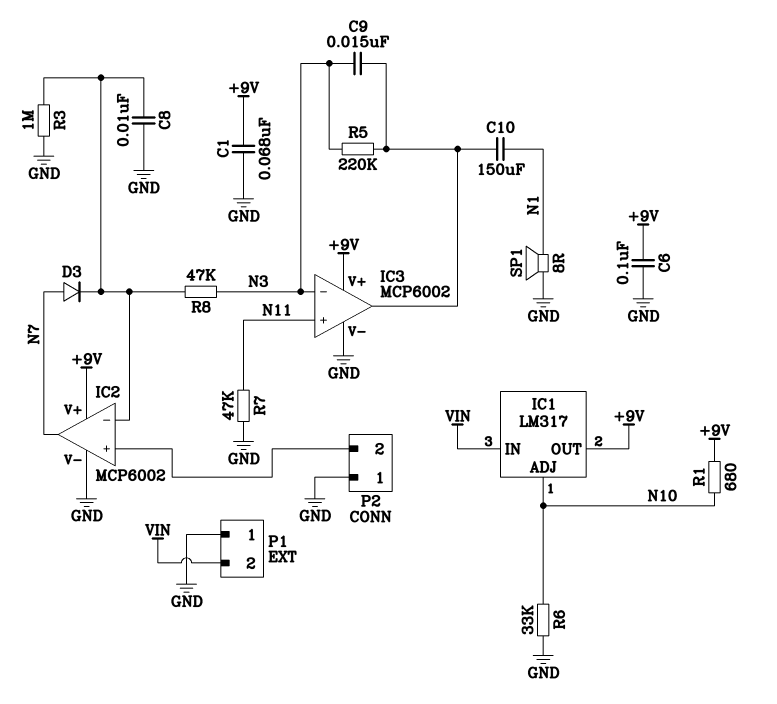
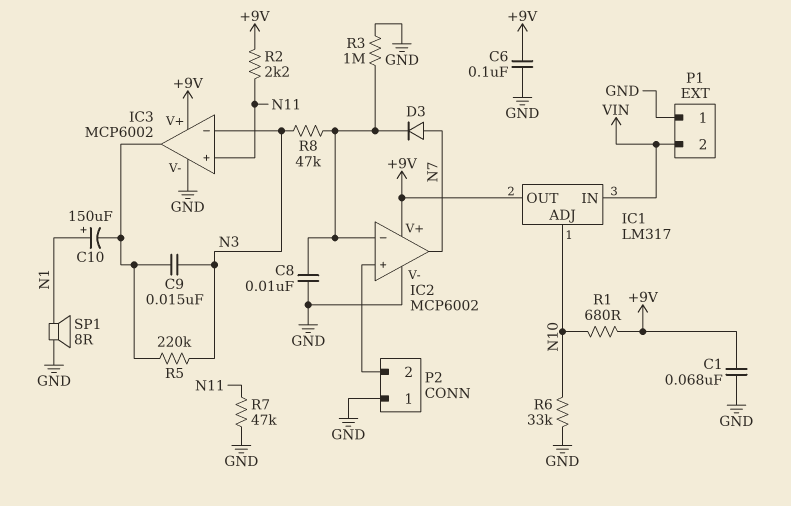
C10: 150uF (IC3/out, N1) -> 150uF (plus N1, minus IC3/out)
R2: none -> 2.2k (+9V, N11)

